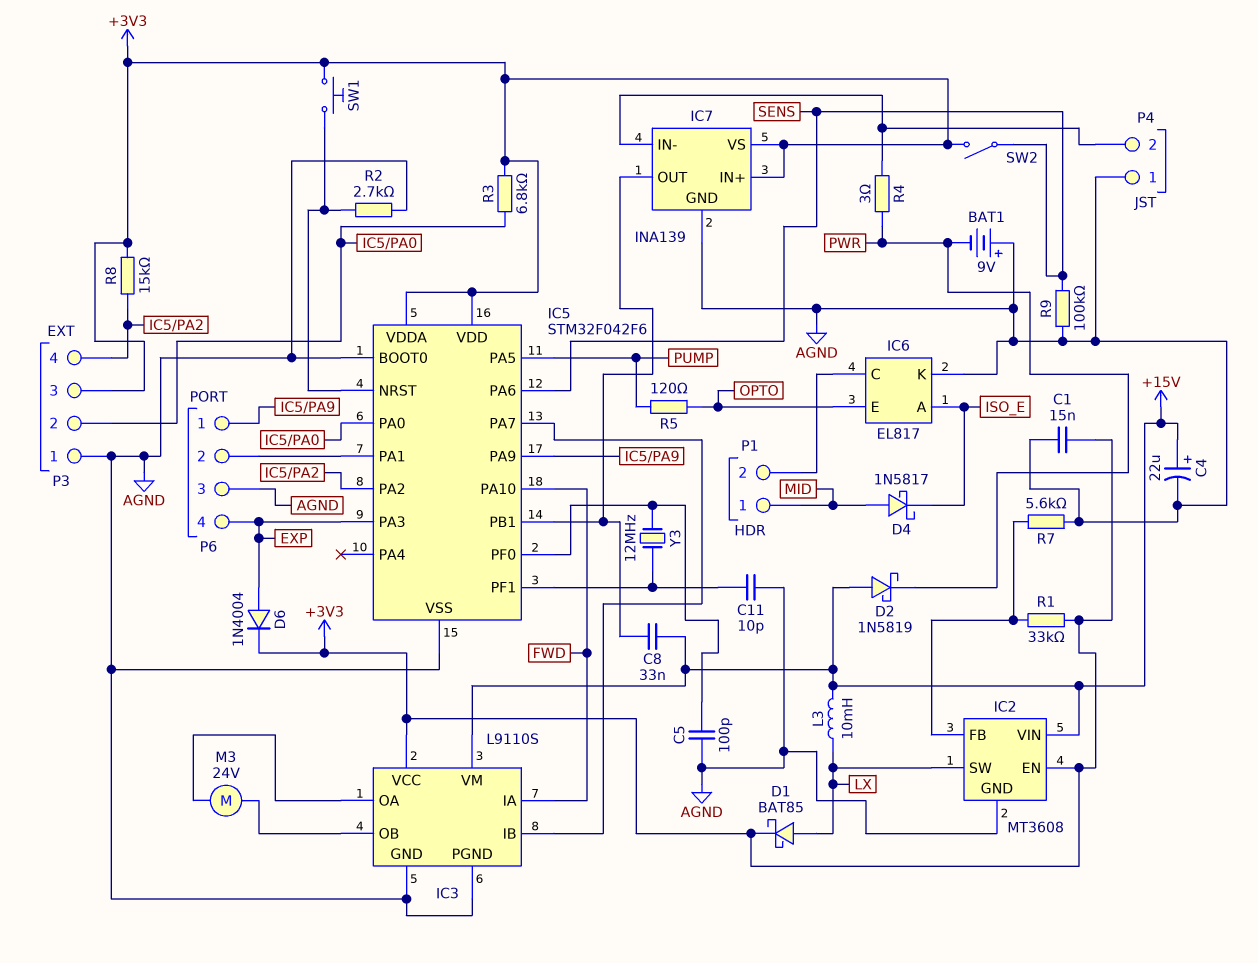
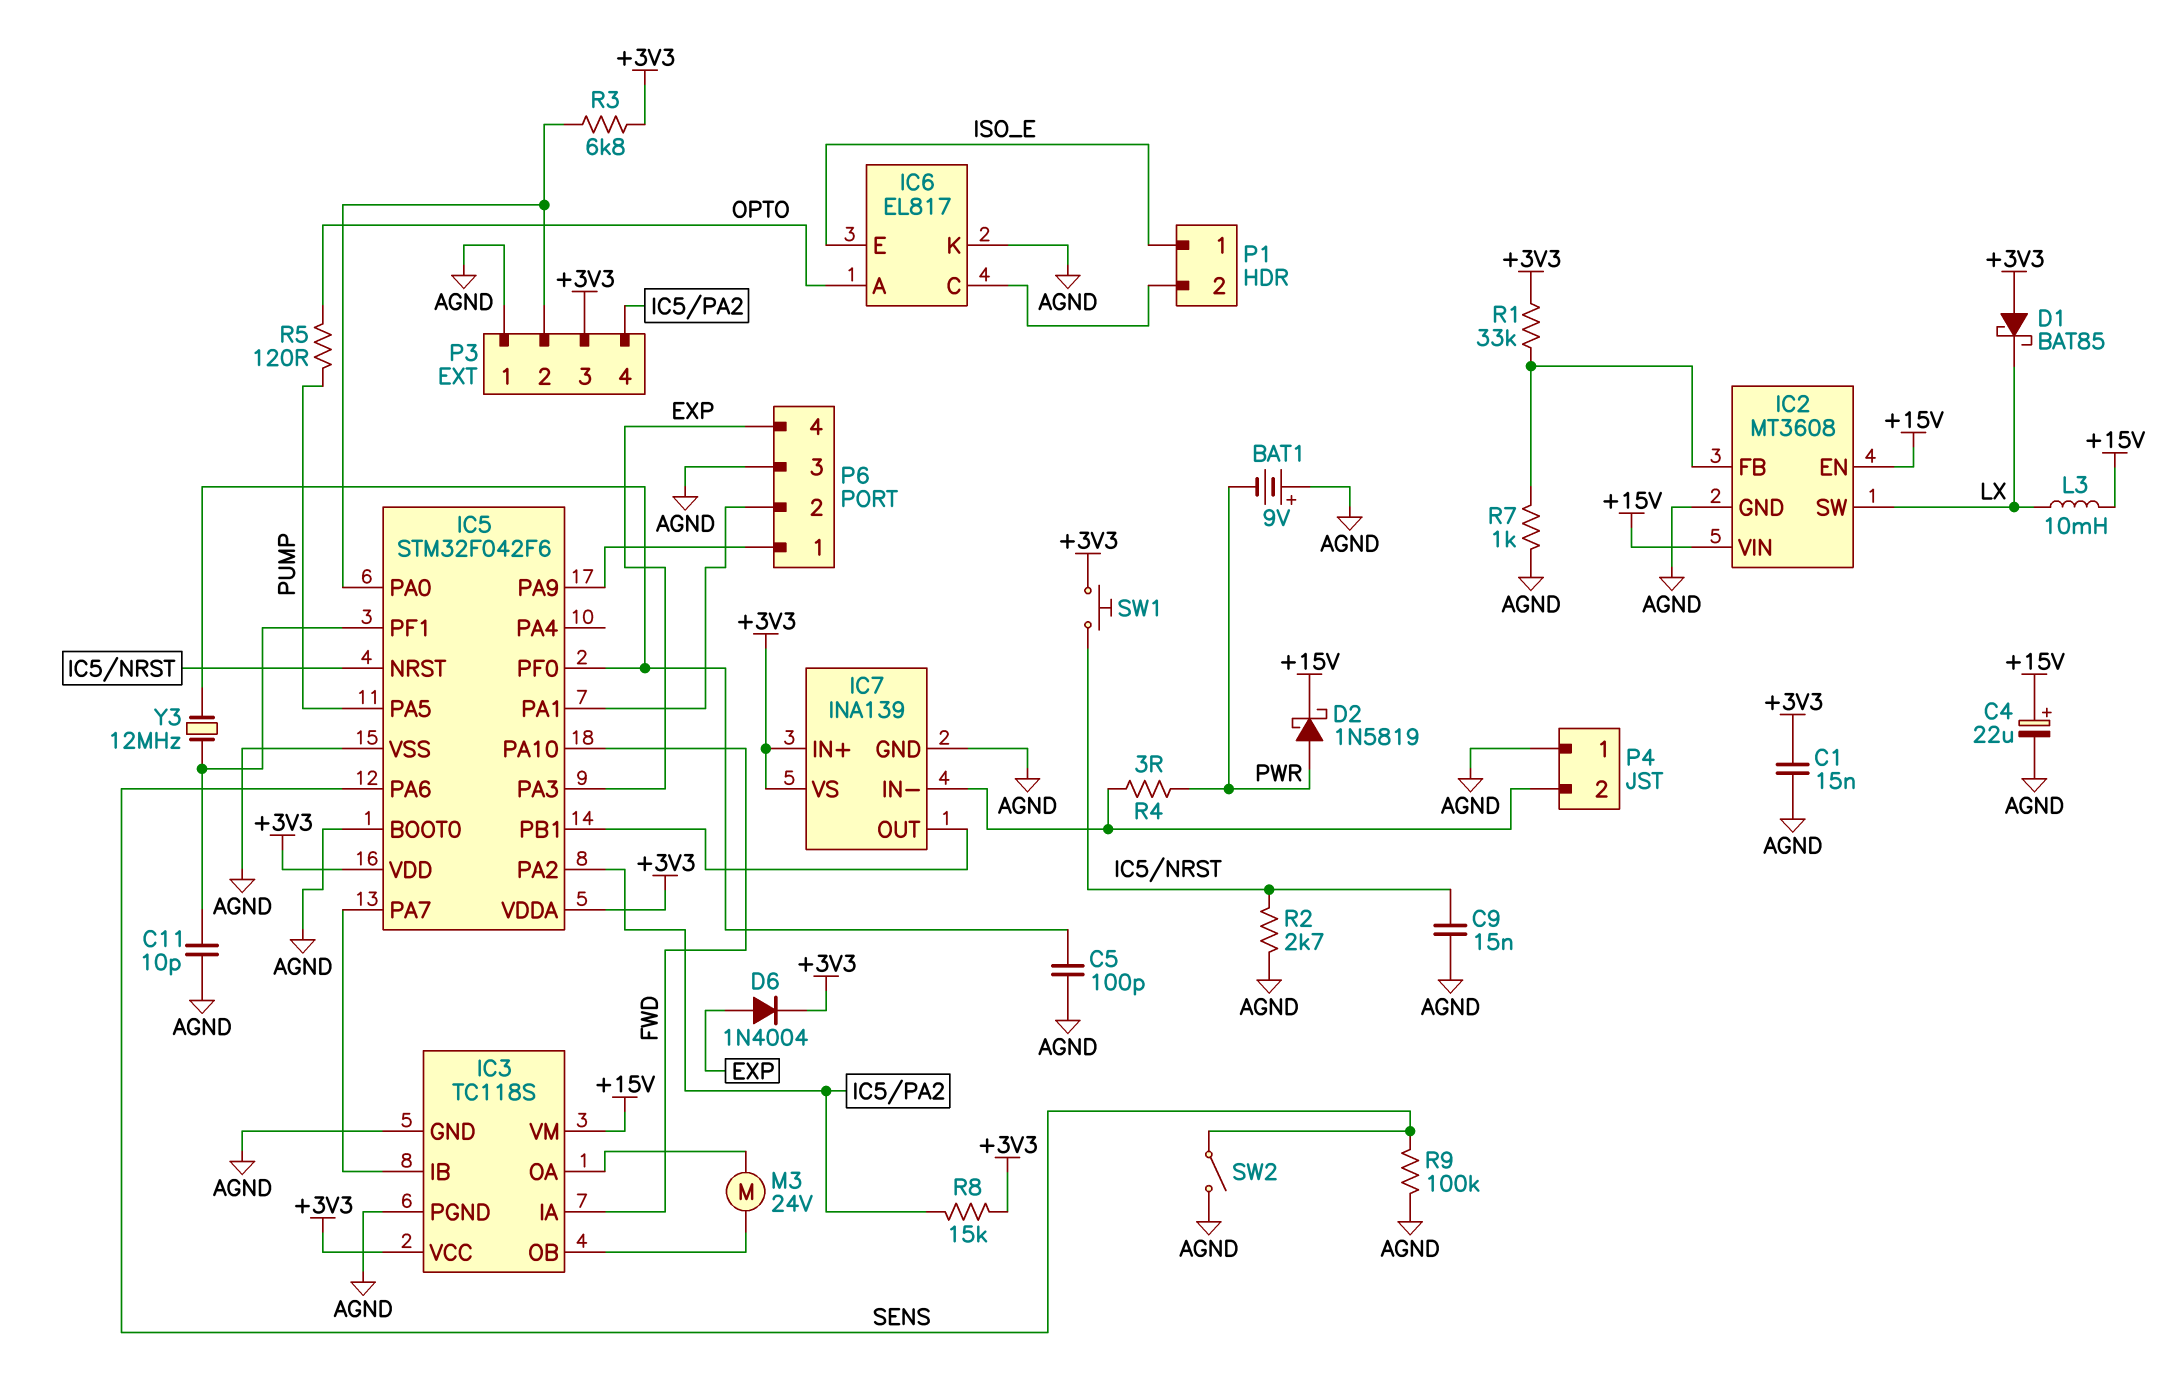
C8: 33nF (+15V, IC5/PB1) -> none
C9: none -> 15nF (AGND, IC5/NRST)
D1: schottky BAT85 (A LX, K +3V3) -> schottky BAT85 (A +3V3, K LX)
D2: schottky 1N5819 (A +15V, K PWR) -> schottky 1N5819 (A PWR, K +15V)
D4: schottky 1N5817 (A MID, K ISO_E) -> none
IC2 pin EN: +3V3 -> +15V
IC3: L9110S -> TC118S
IC6 pin A: ISO_E -> OPTO
IC6 pin E: OPTO -> ISO_E
P1 pin 1: MID -> ISO_E
R7: 5.6k (AGND, IC2/FB) -> 1k (AGND, IC2/FB)
SW2: switch (+3V3, SENS) -> switch (AGND, SENS)

